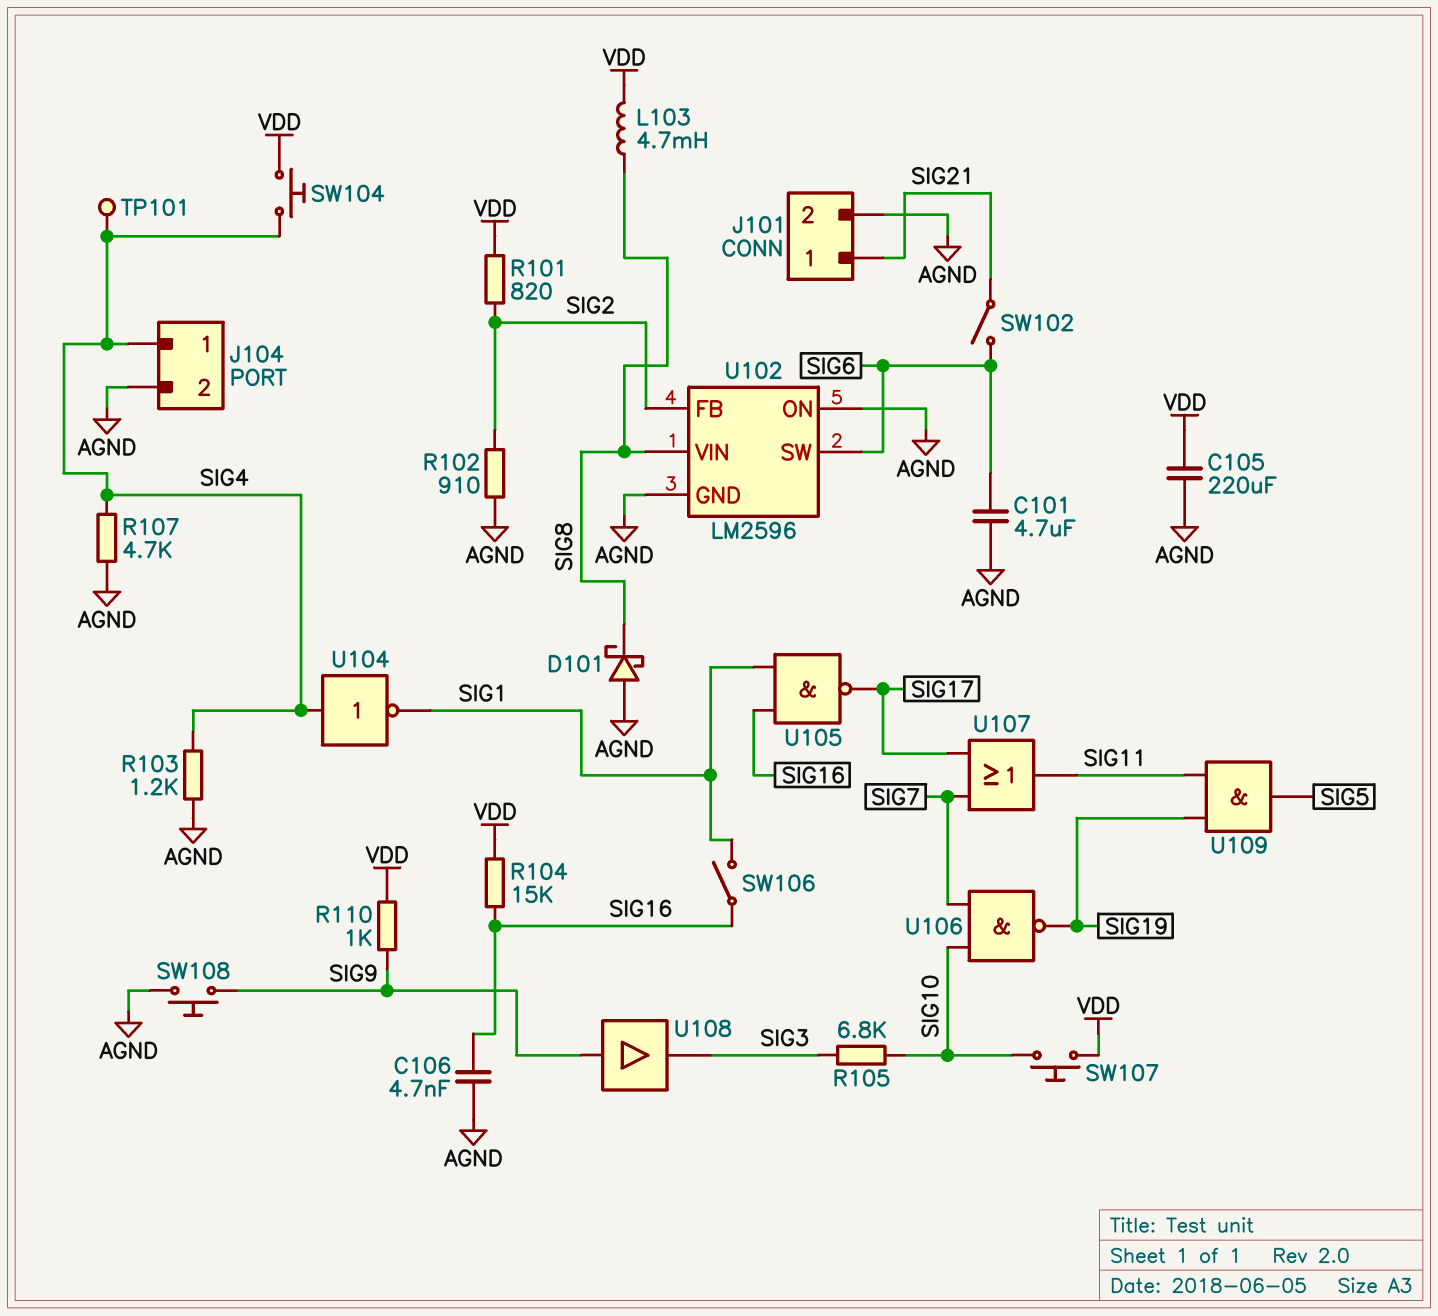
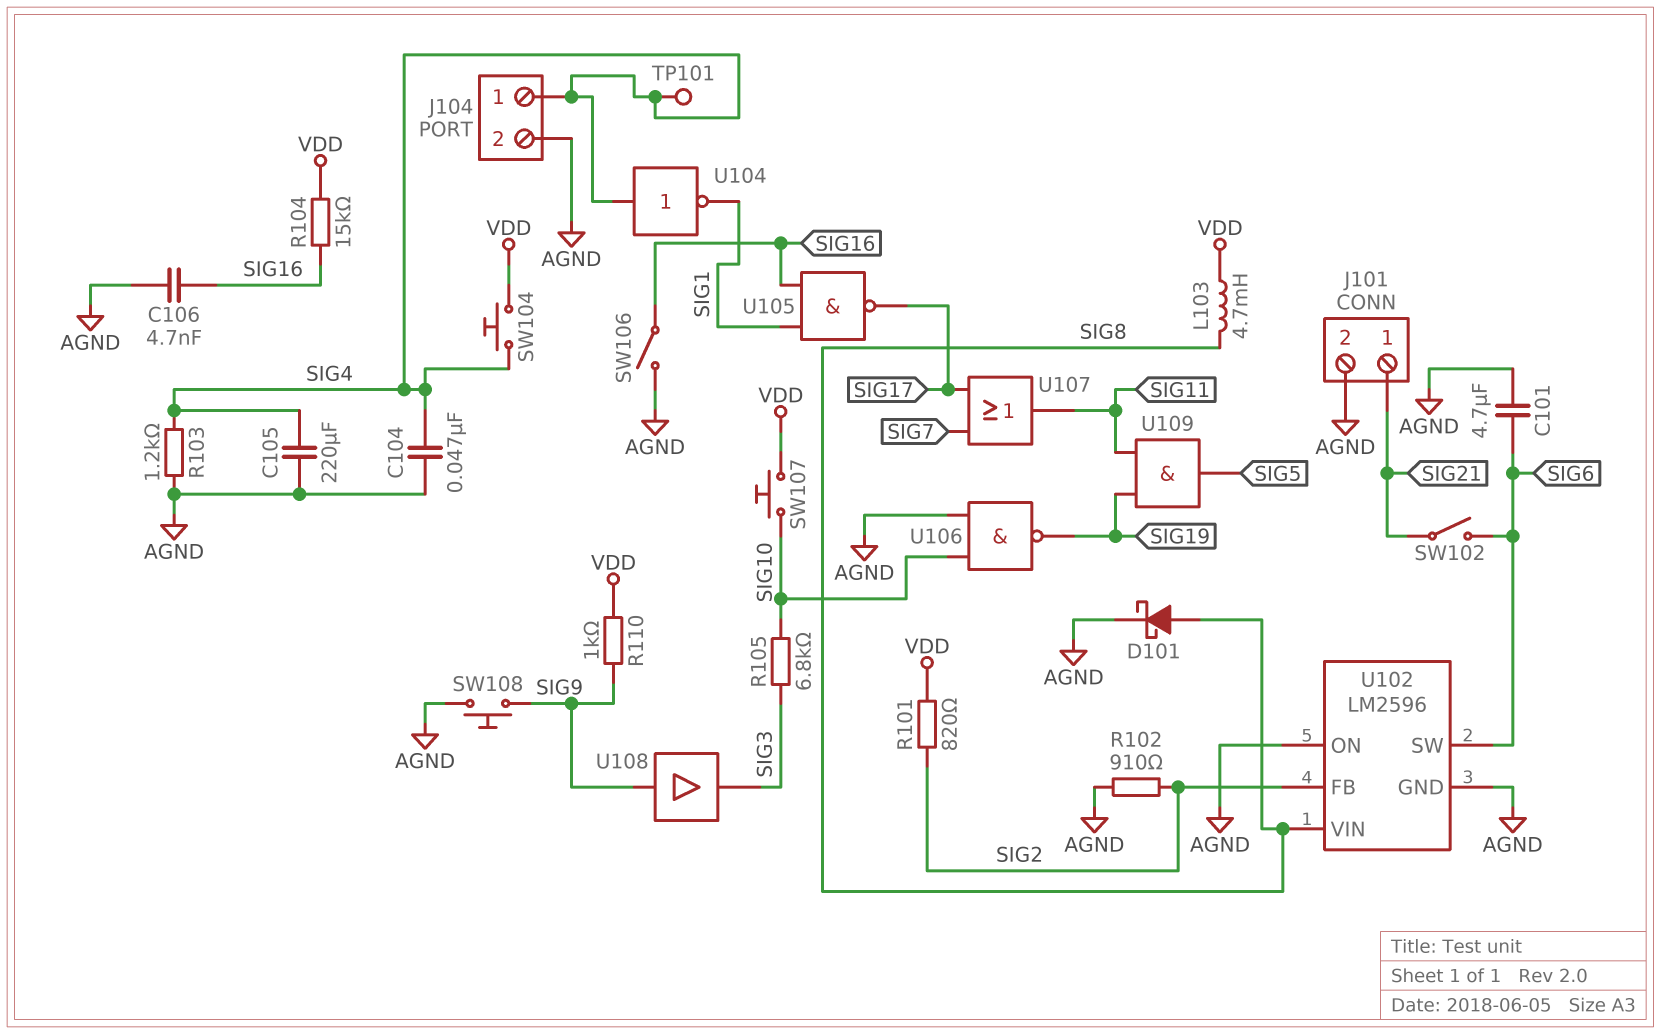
C104: none -> 47nF (AGND, SIG4)
C105: 220uF (AGND, VDD) -> 220uF (AGND, SIG4)
D101: schottky (A AGND, K SIG8) -> schottky (A SIG8, K AGND)
R107: 4.7k (AGND, SIG4) -> none
SW106: switch (SIG1, SIG16) -> switch (AGND, SIG16)
U106: NAND (in SIG7, in SIG10, out SIG19) -> NAND (in AGND, in SIG10, out SIG19)

